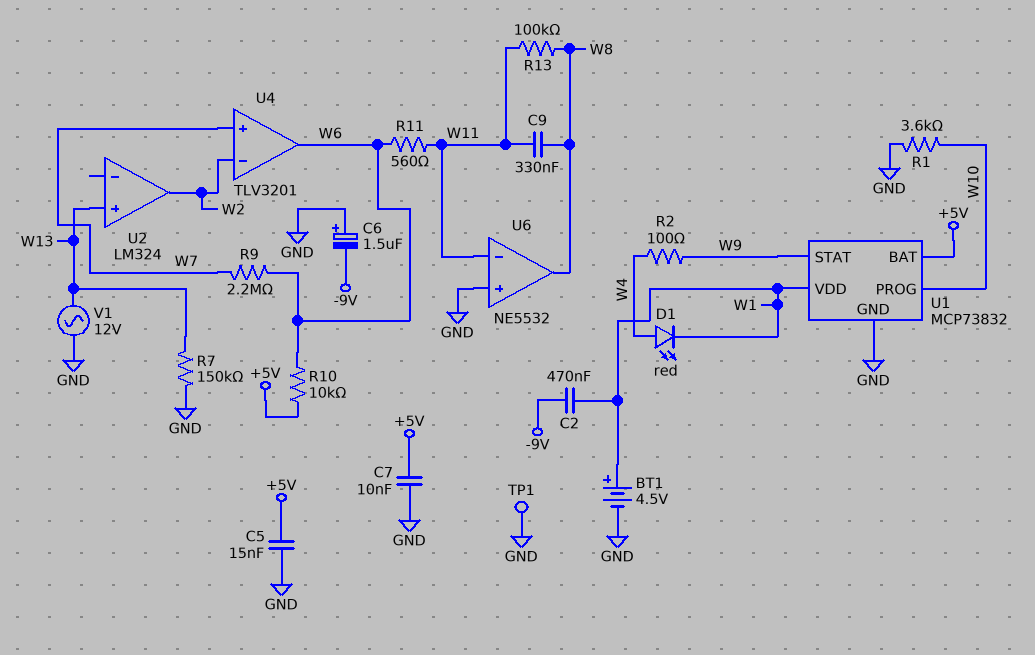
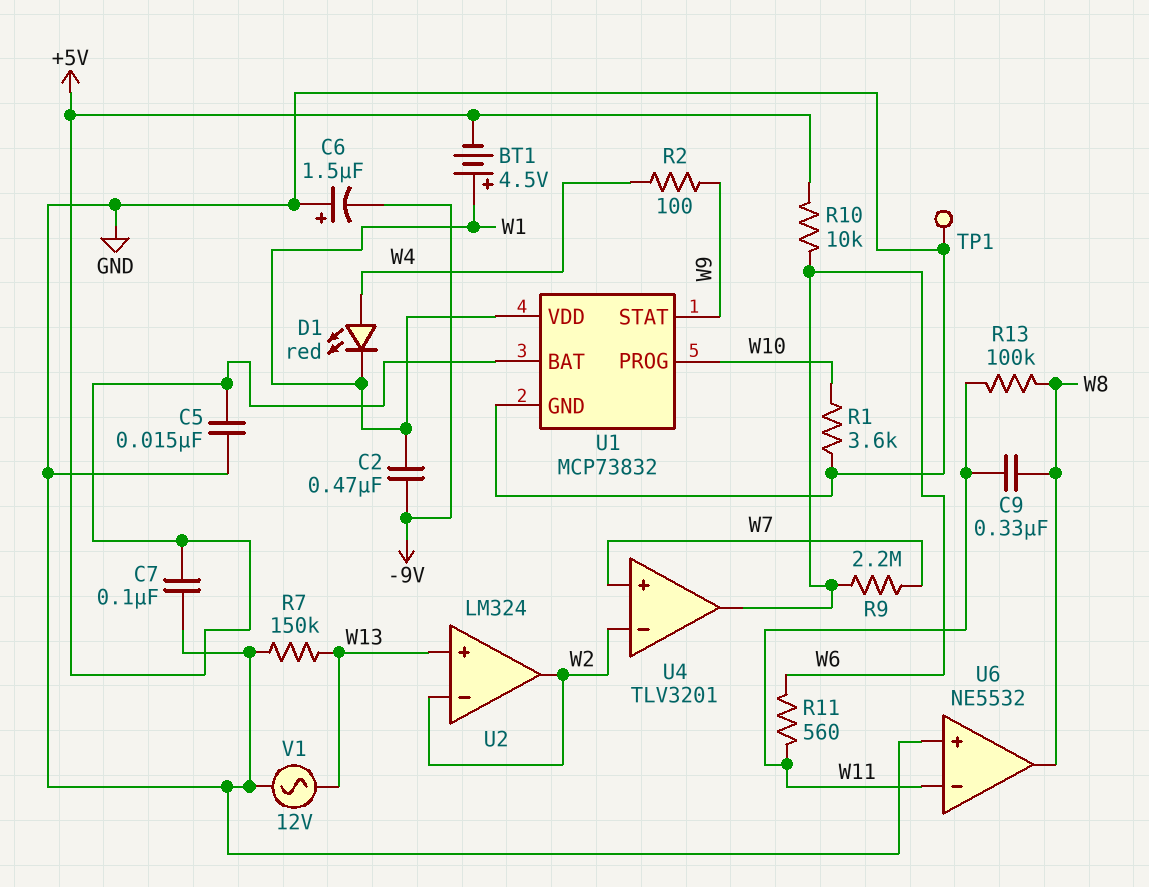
BT1: 4.5V (plus W1, minus GND) -> 4.5V (plus W1, minus +5V)
C7: 10nF (+5V, GND) -> 100nF (+5V, GND)
U2 pin in-: none -> W2

